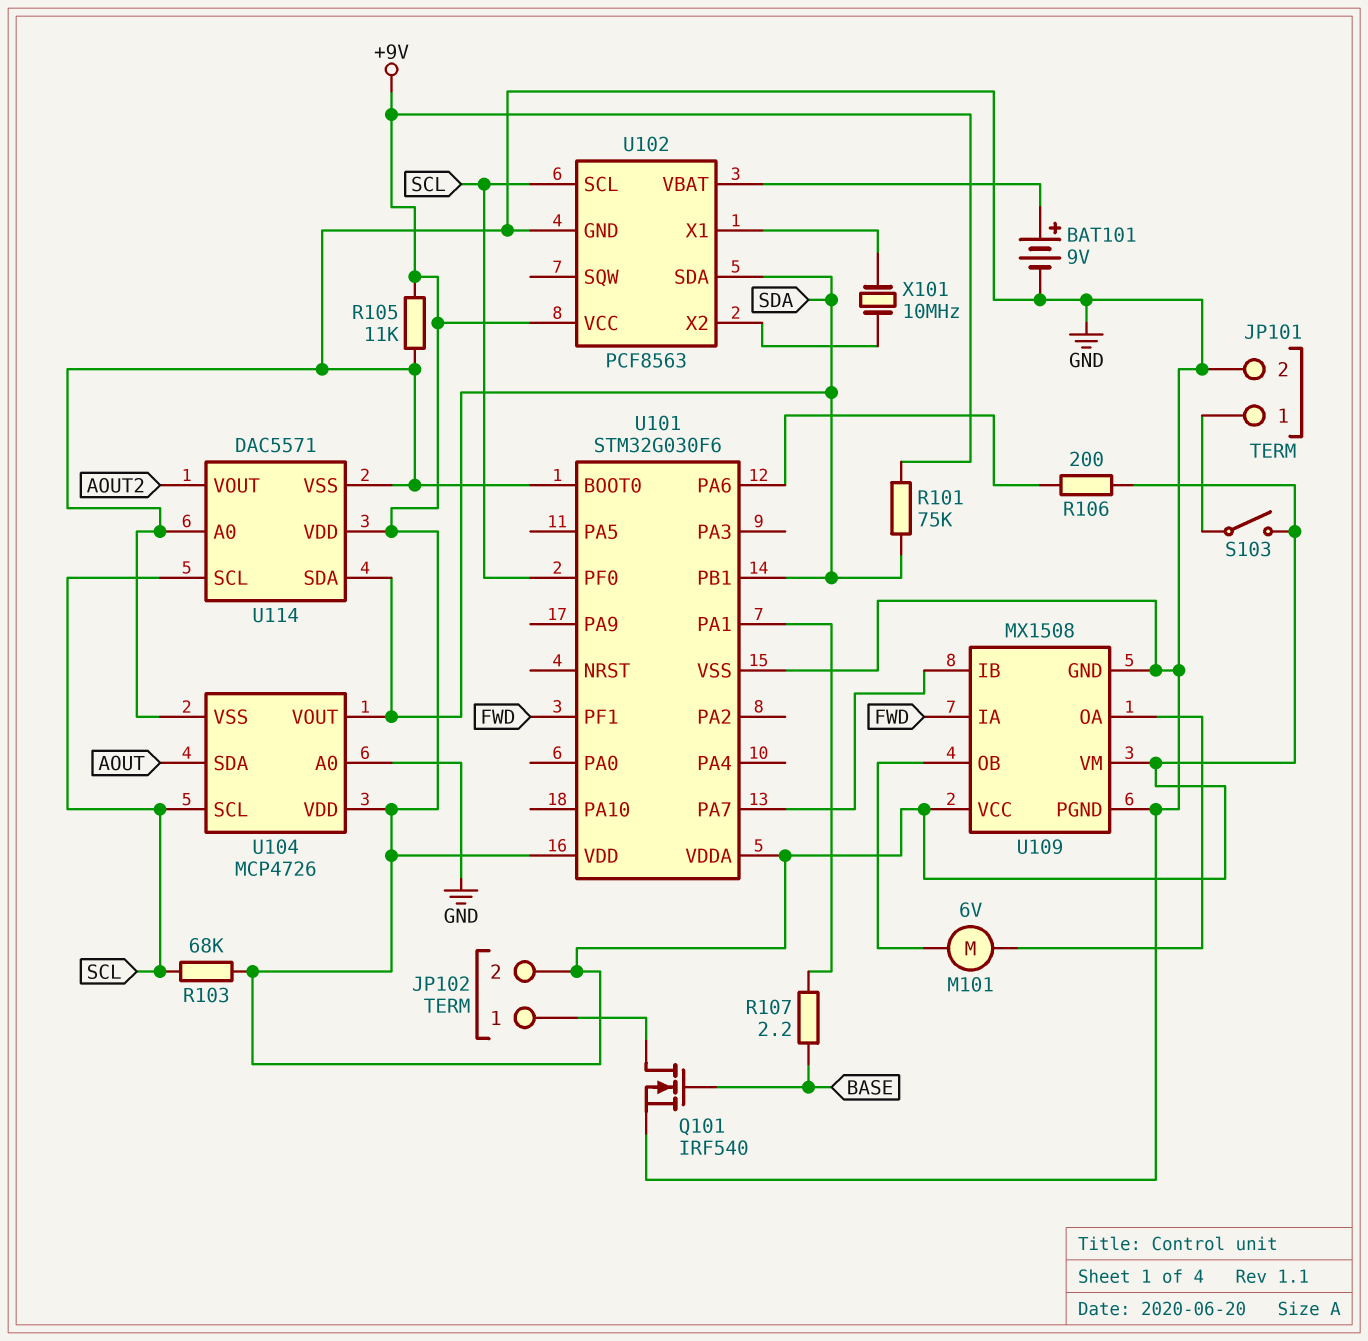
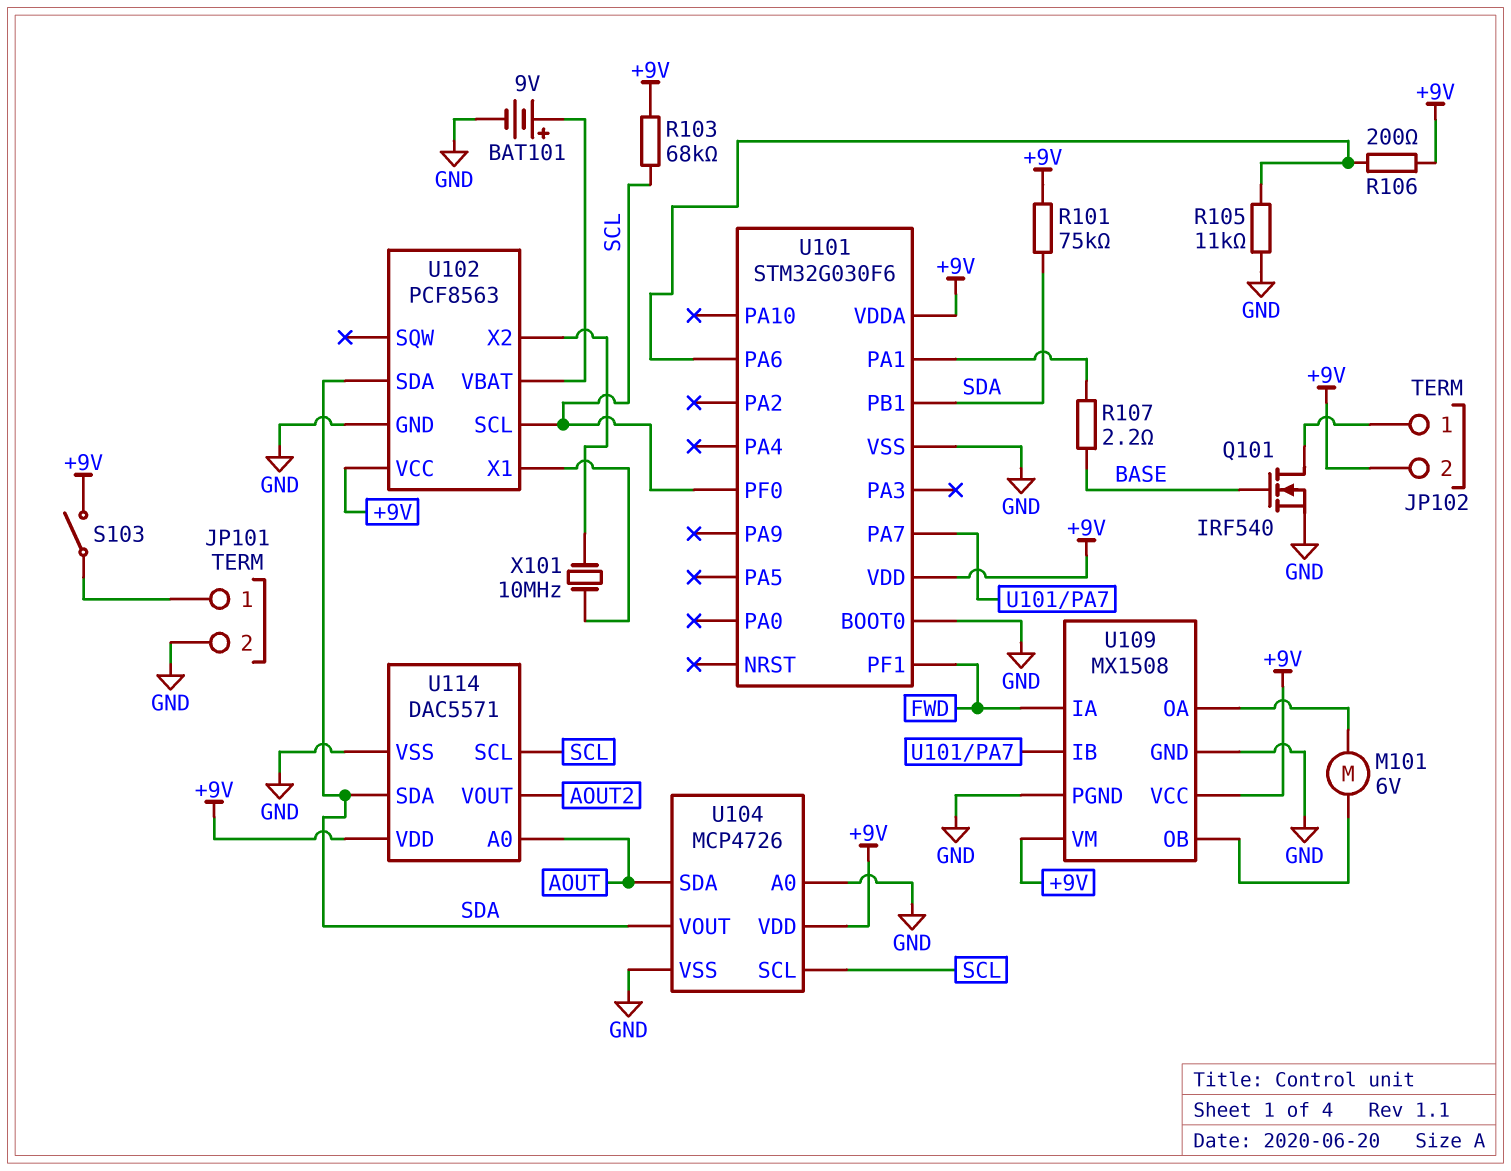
R105: 11k (+9V, GND) -> 11k (GND, U101/PA6)
U114 pin A0: GND -> AOUT

